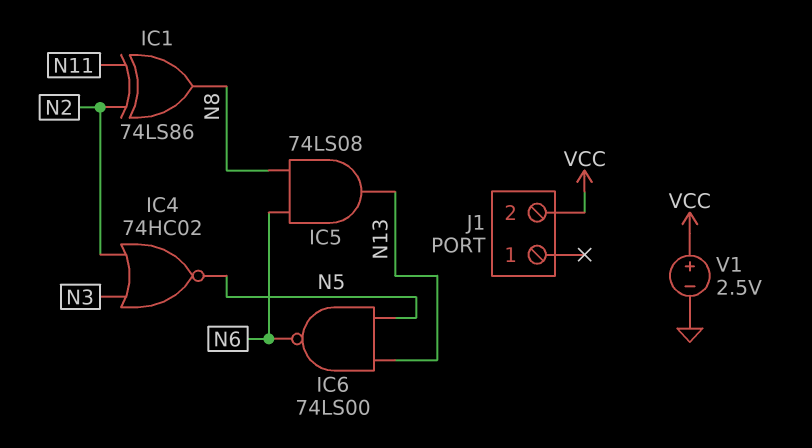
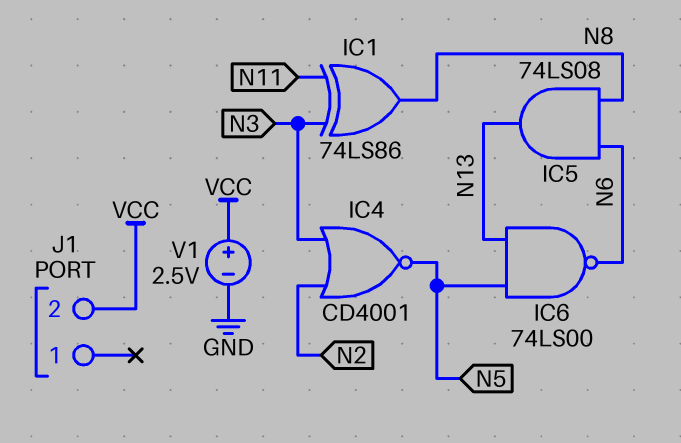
IC1: XOR 74LS86 (in N2, in N11, out N8) -> XOR 74LS86 (in N3, in N11, out N8)
IC4: NOR 74HC02 (in N2, in N3, out N5) -> NOR CD4001 (in N2, in N3, out N5)

